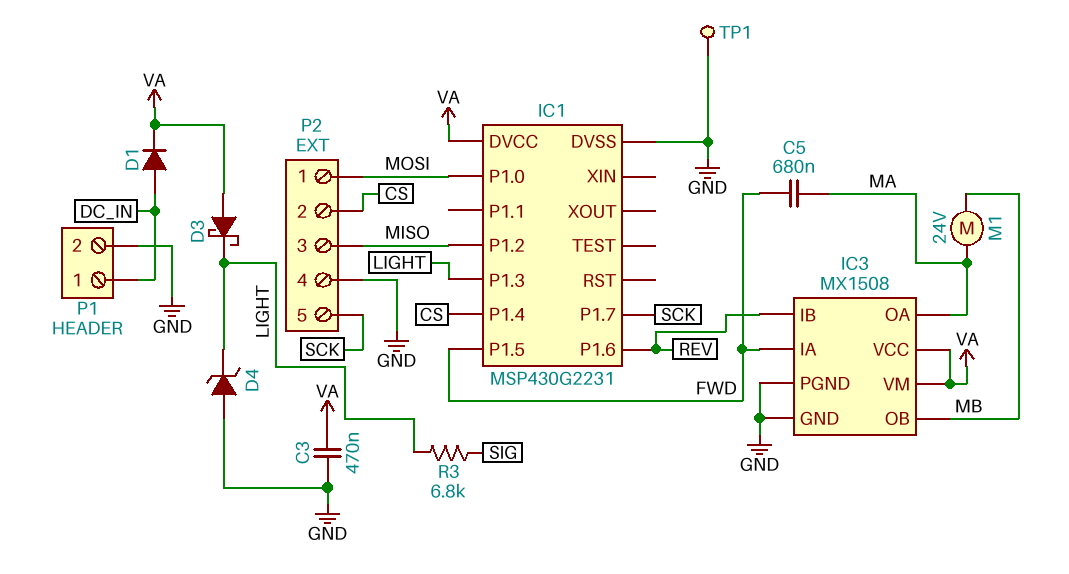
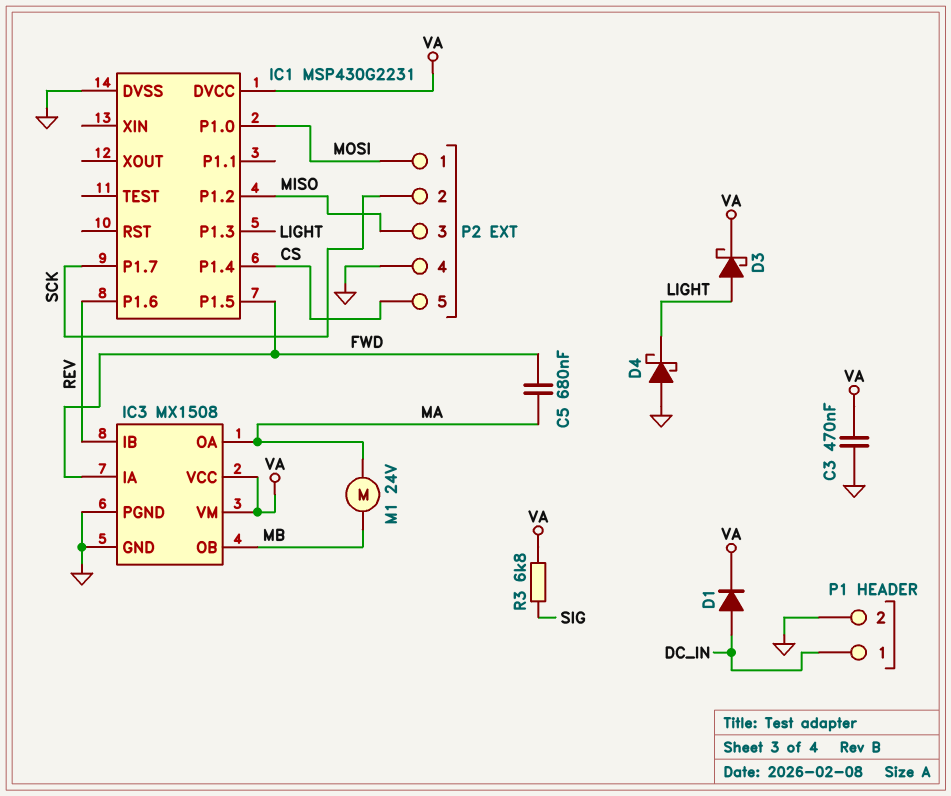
D3: schottky (A VA, K LIGHT) -> schottky (A LIGHT, K VA)
D4: zener (A GND, K LIGHT) -> schottky (A GND, K LIGHT)
P2 pin 2: CS -> SCK
P2 pin 5: SCK -> CS
R3: 6.8k (LIGHT, SIG) -> 6.8k (SIG, VA)
TP1: test point (GND) -> none

